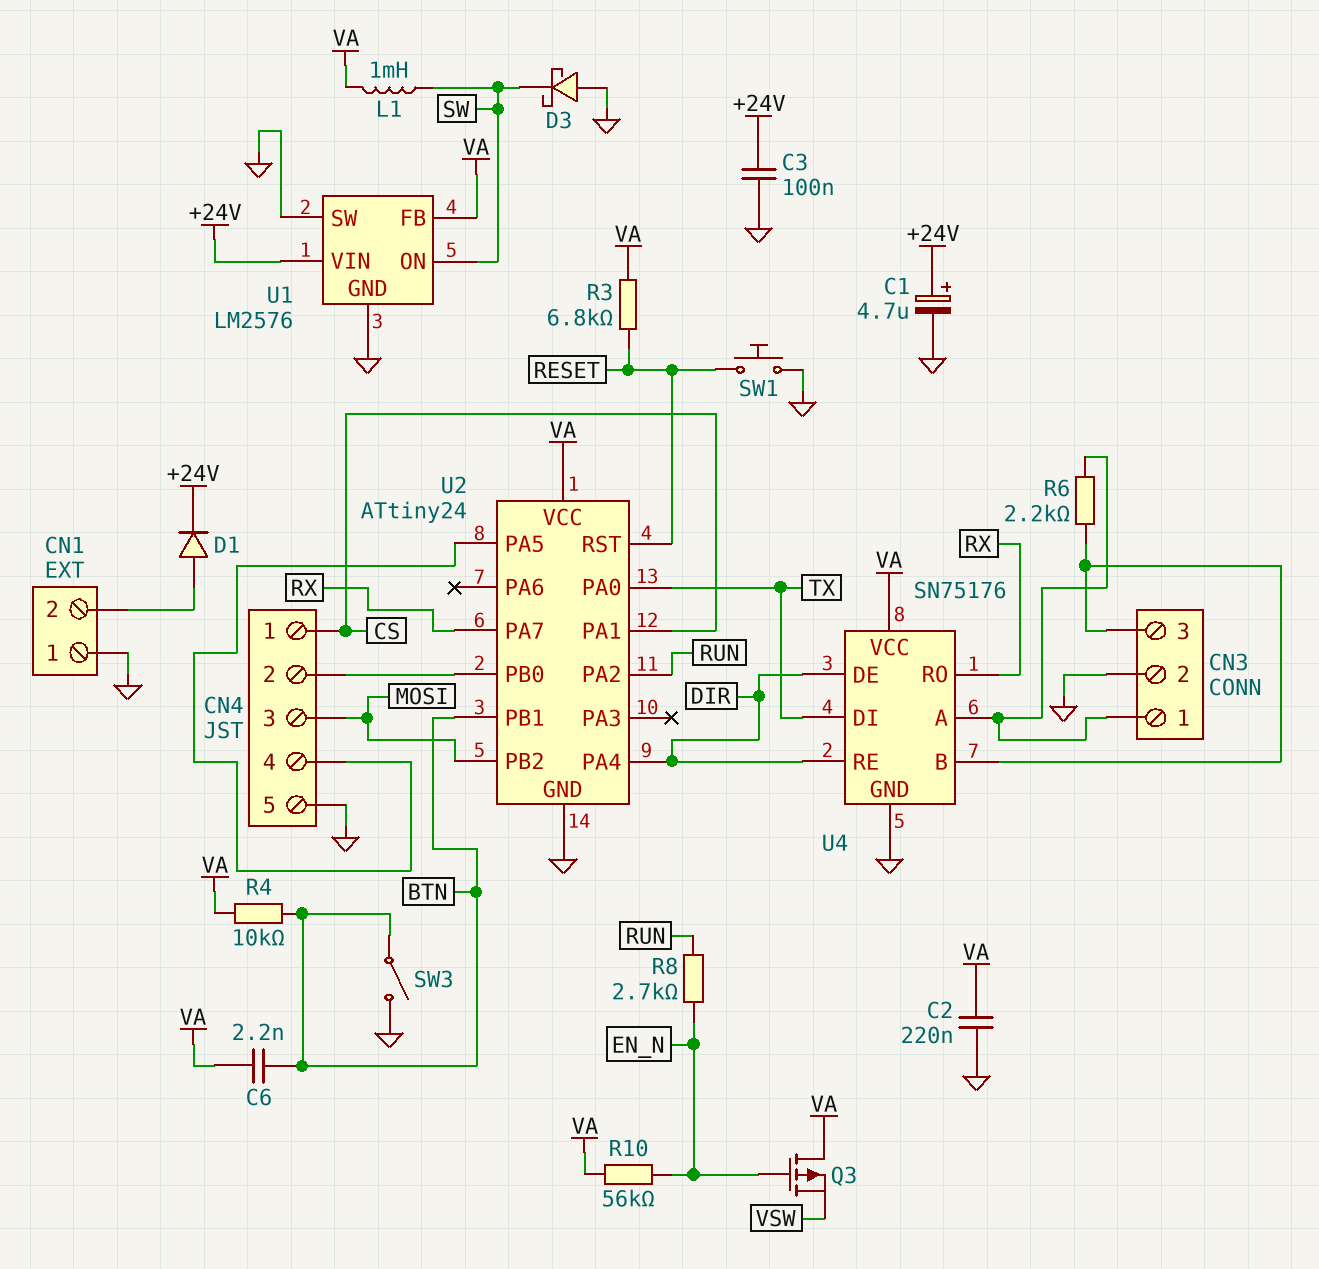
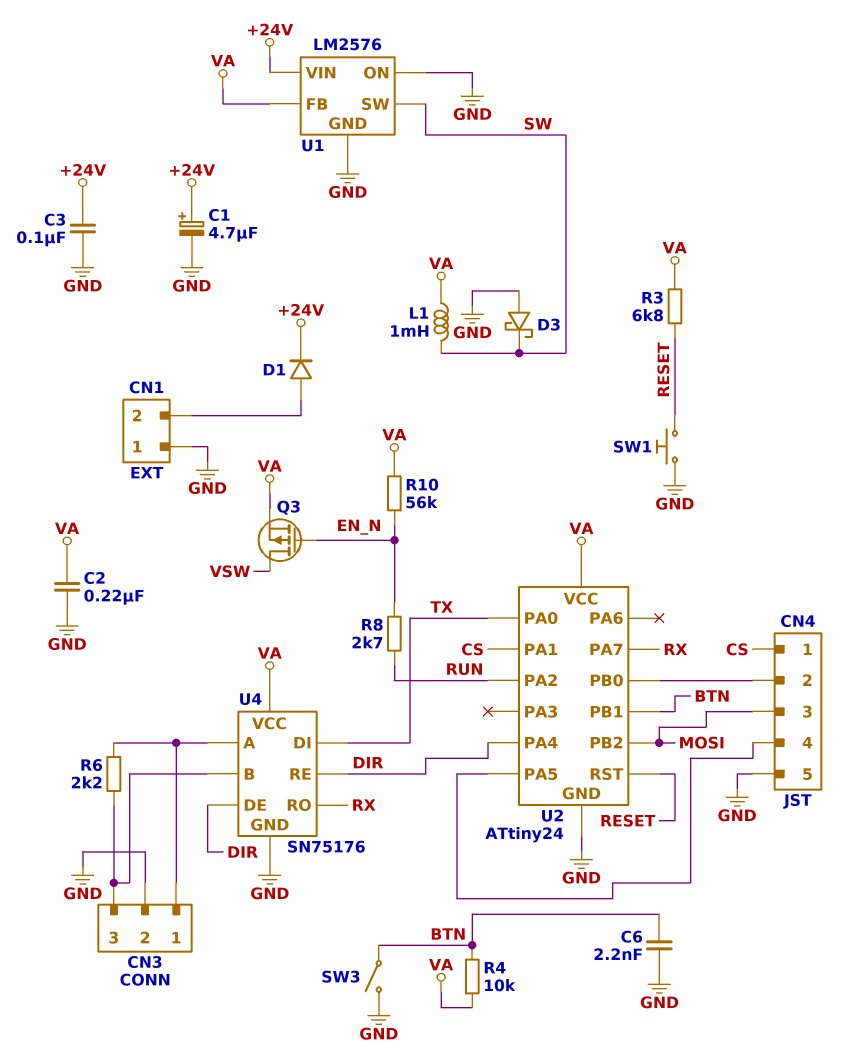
C6: 2.2nF (BTN, VA) -> 2.2nF (BTN, GND)
Q3: PMOS (G EN_N, D VA, S VSW) -> PMOS (G EN_N, D VSW, S VA)
U1 pin ON: SW -> GND
U1 pin SW: GND -> SW

